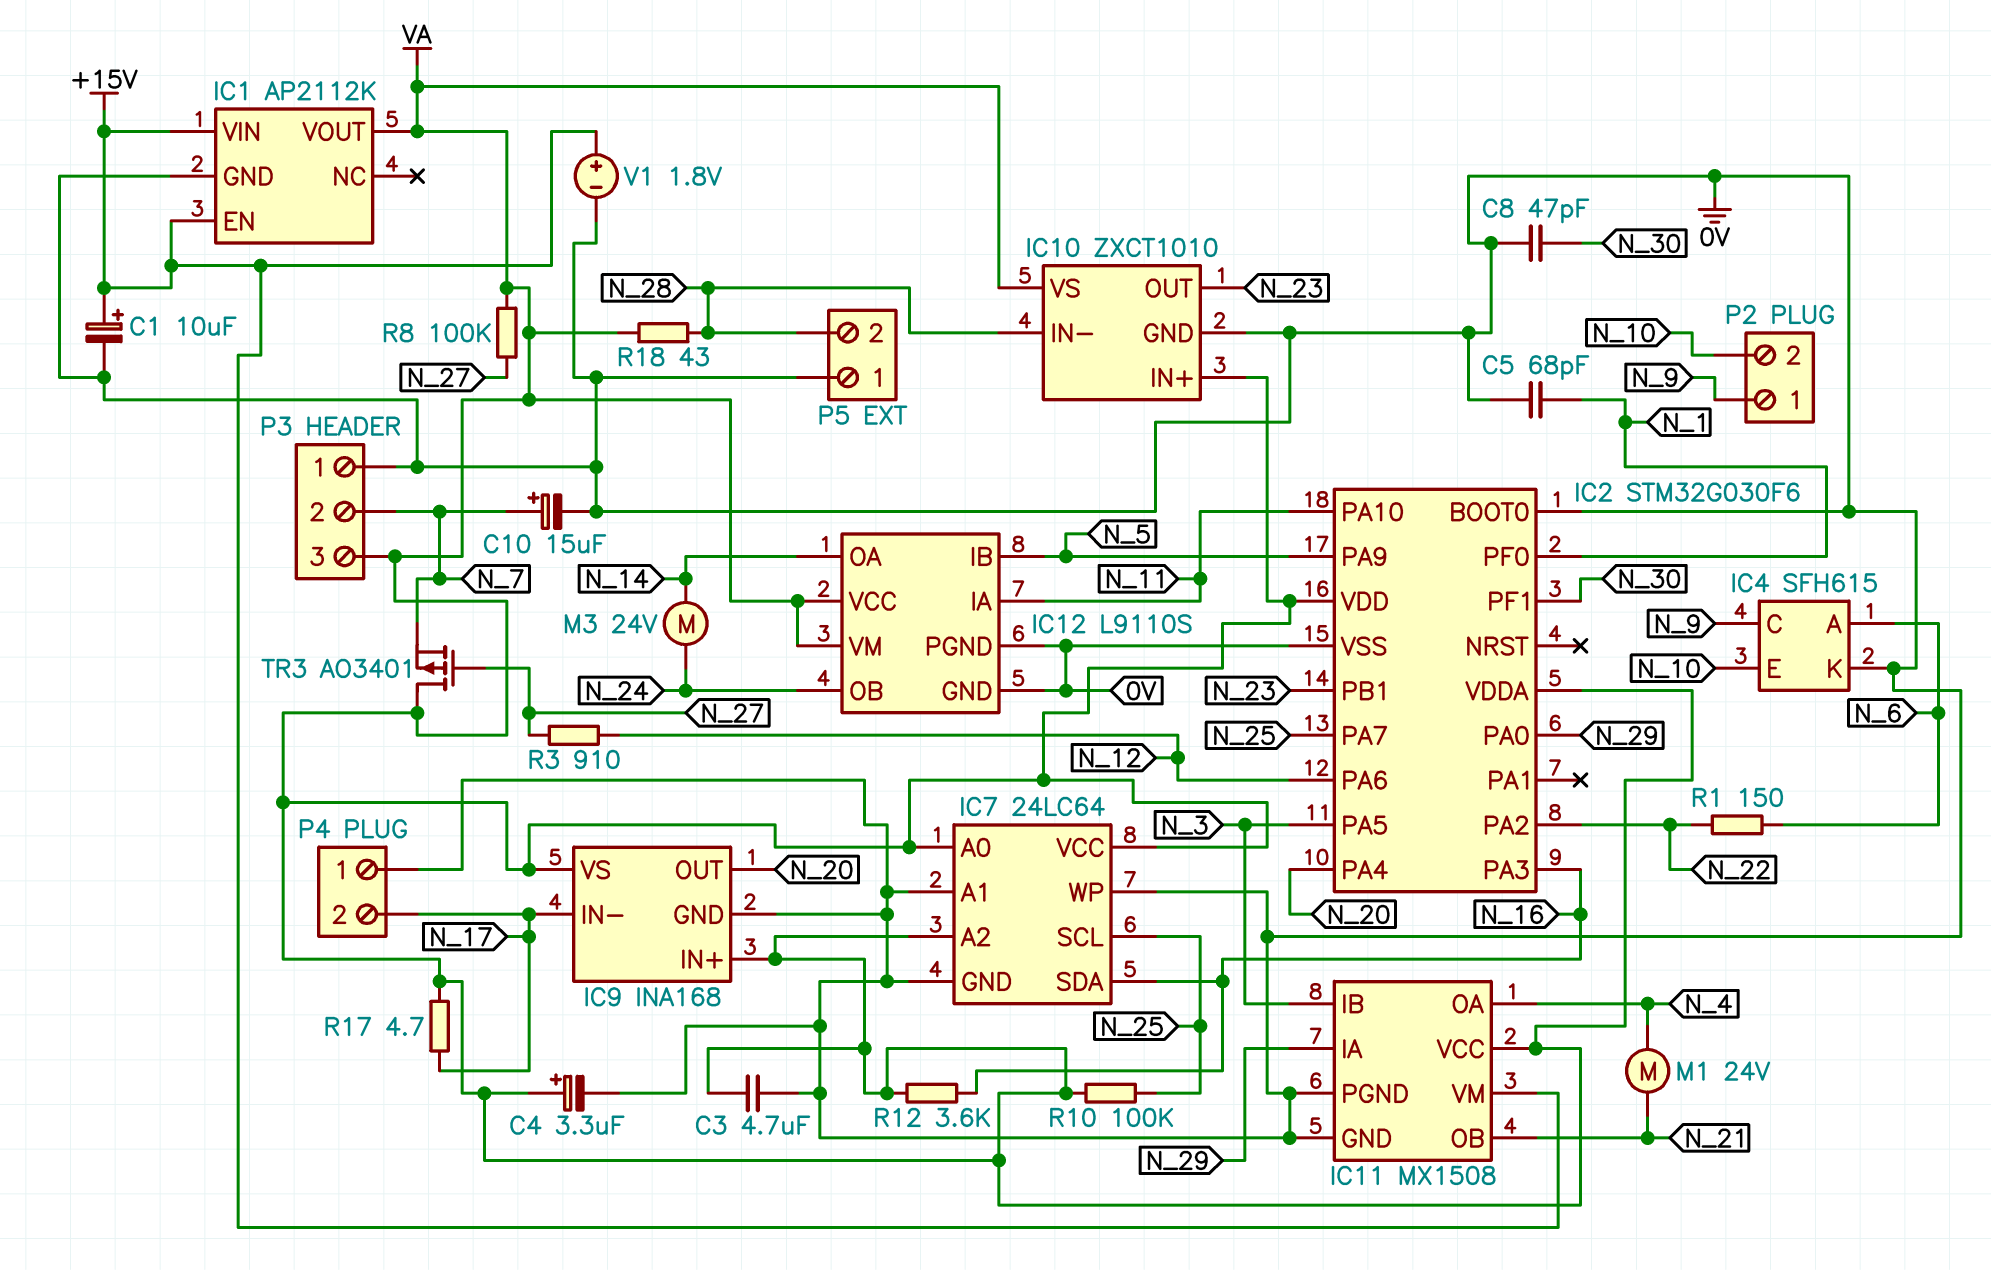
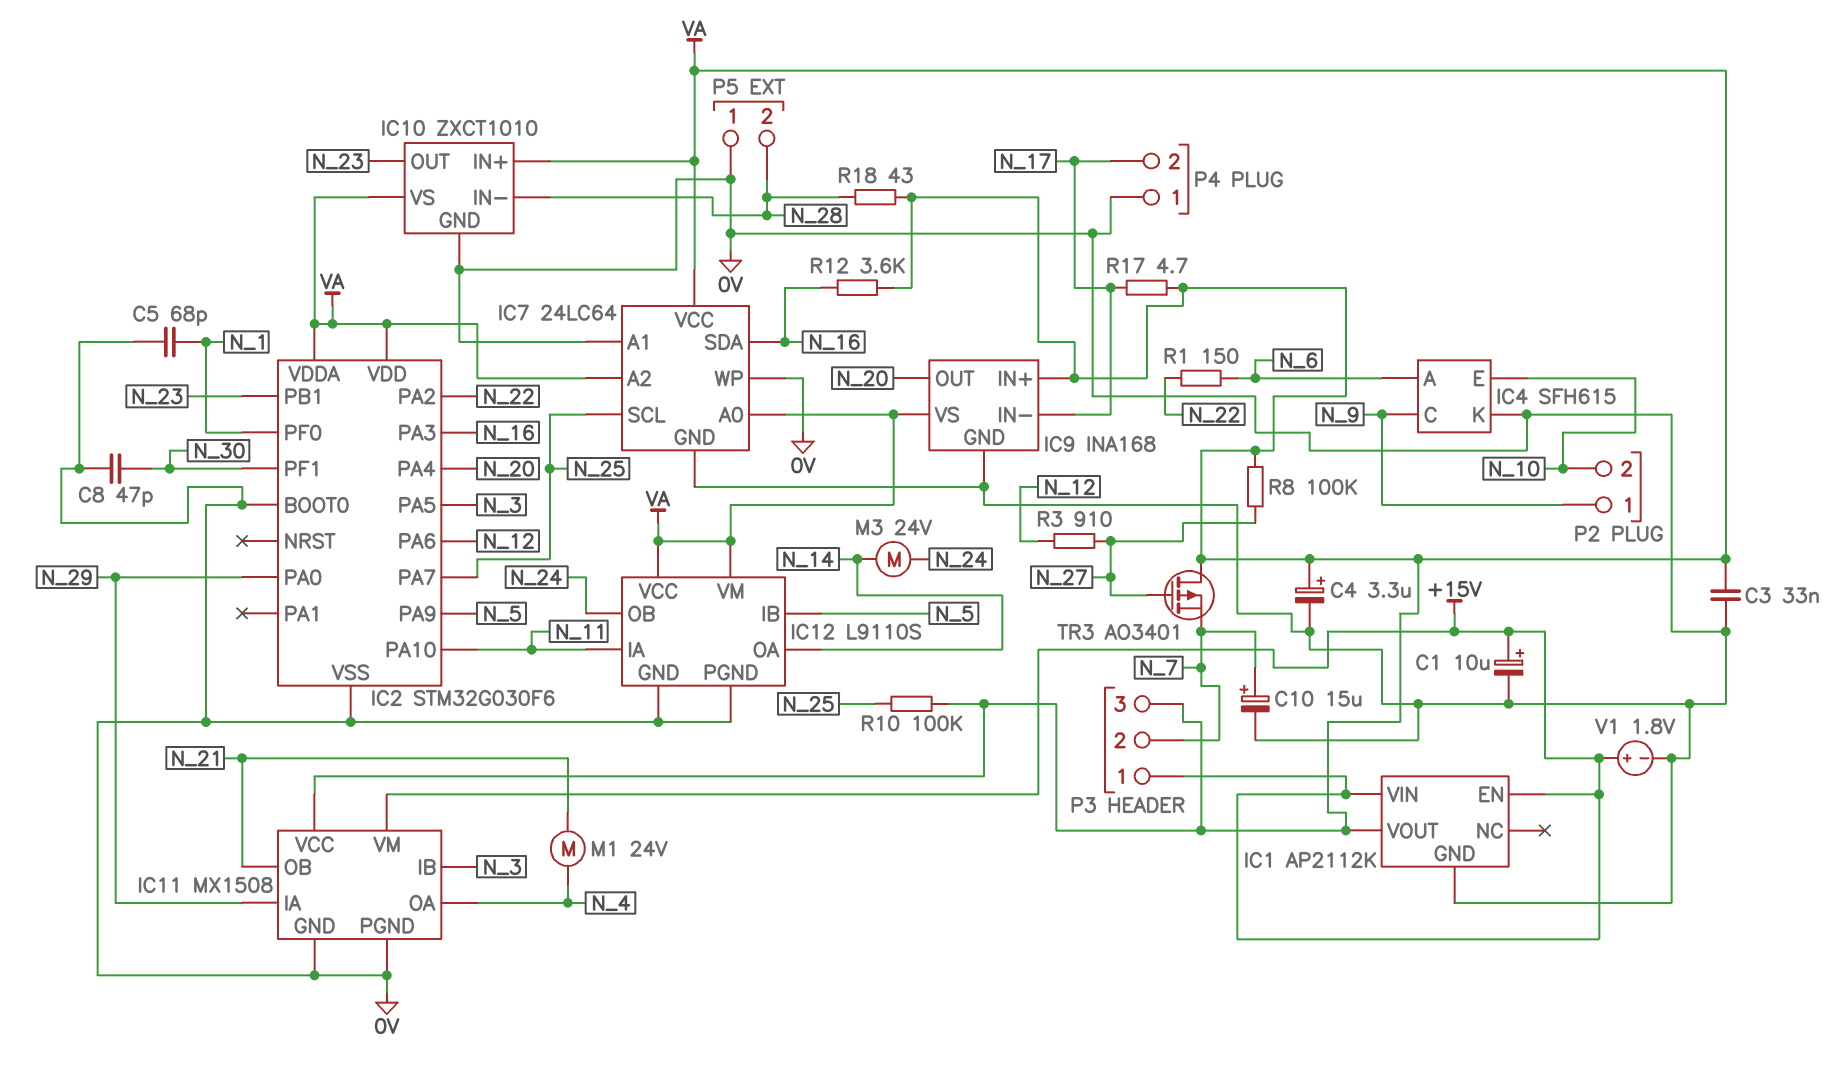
C3: 4.7uF (0V, VA) -> 33nF (0V, VA)
P3 pin 1: 0V -> +15V

